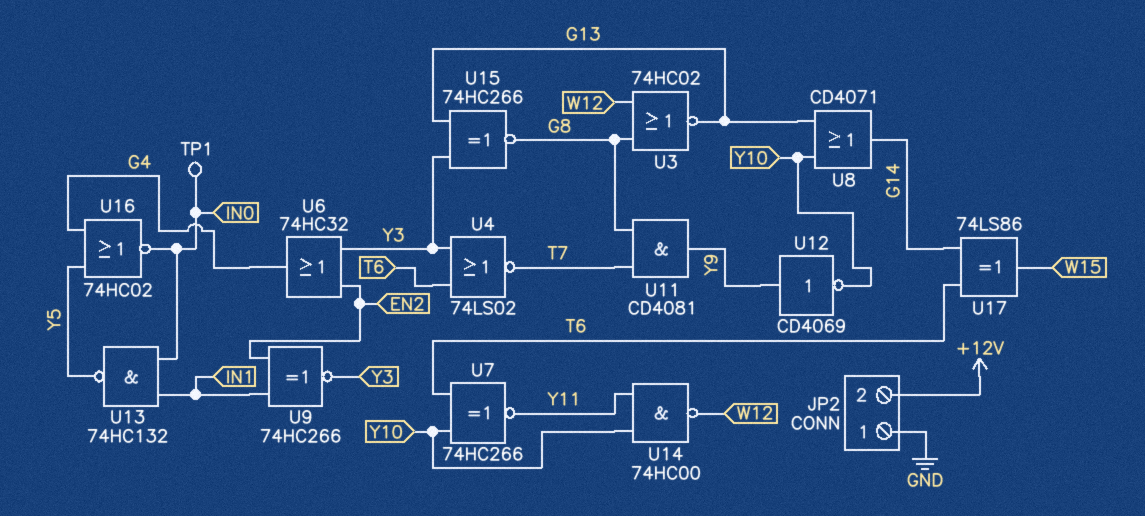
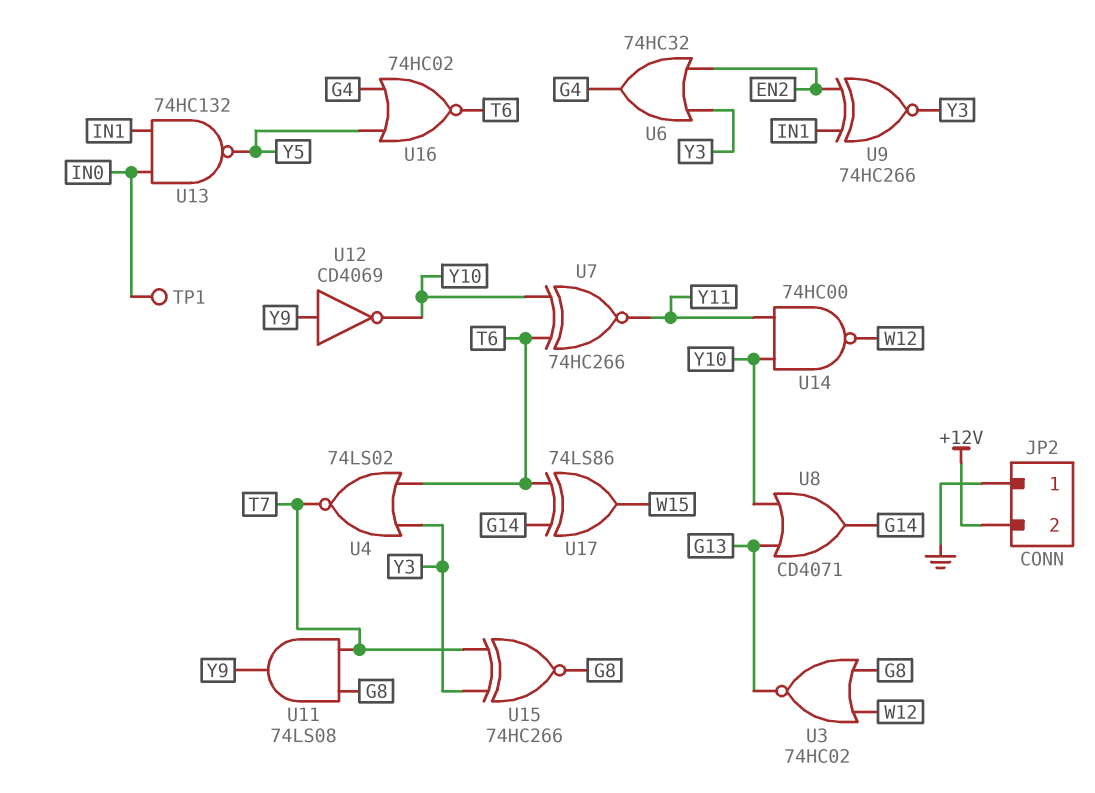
U11: AND CD4081 (in G8, in T7, out Y9) -> AND 74LS08 (in G8, in T7, out Y9)
U15: XNOR 74HC266 (in G13, in Y3, out G8) -> XNOR 74HC266 (in T7, in Y3, out G8)
U16: NOR 74HC02 (in G4, in Y5, out IN0) -> NOR 74HC02 (in G4, in Y5, out T6)

